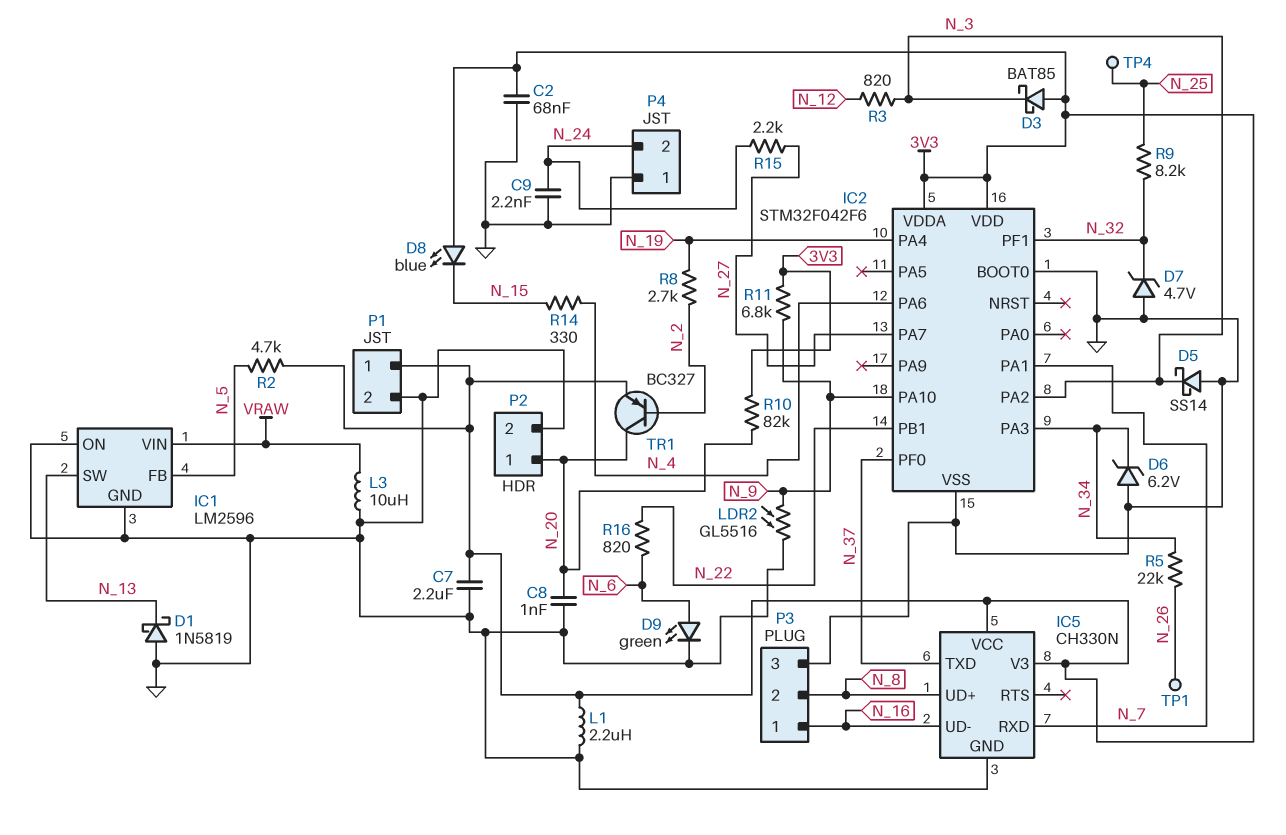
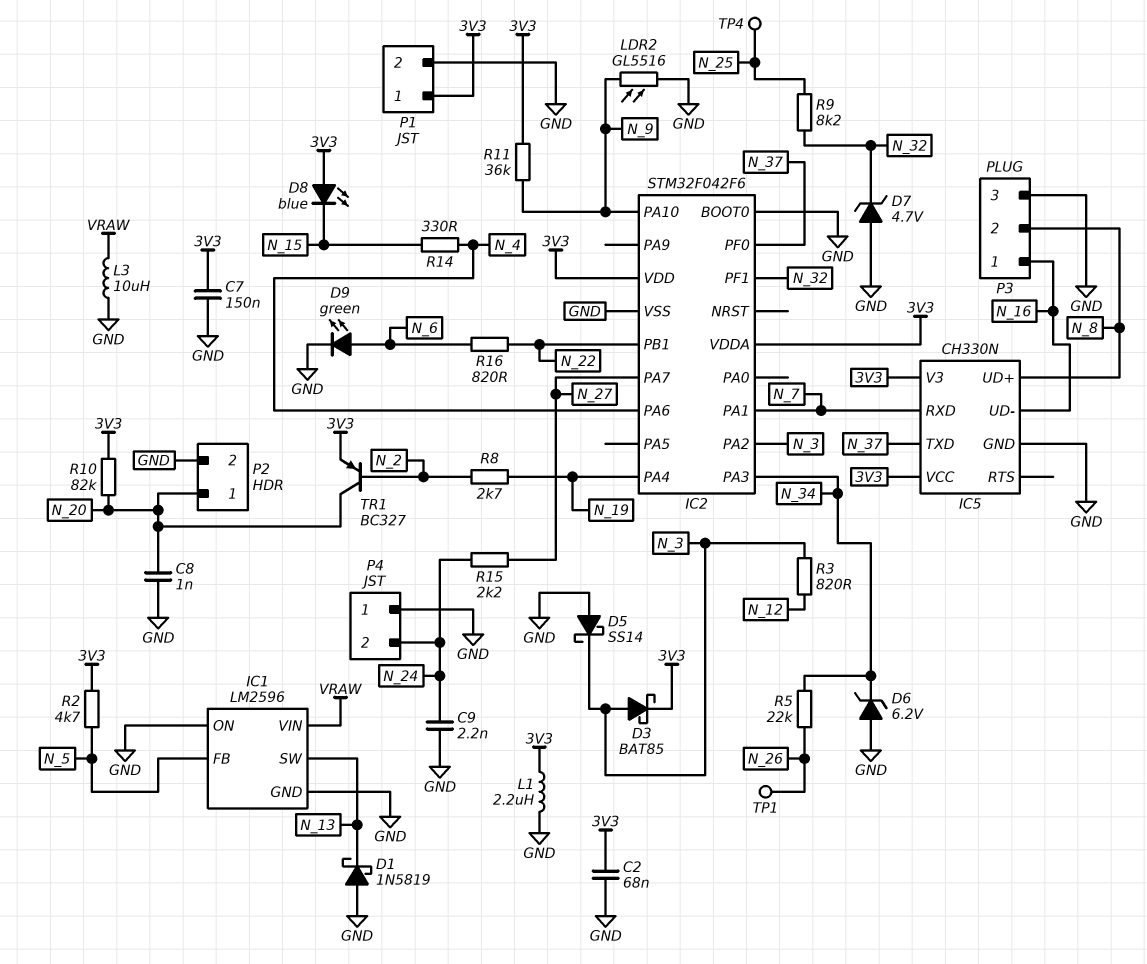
C7: 2.2uF (3V3, GND) -> 150nF (3V3, GND)
D3: schottky BAT85 (A 3V3, K N_3) -> schottky BAT85 (A N_3, K 3V3)
R11: 6.8k (3V3, N_9) -> 36k (3V3, N_9)

